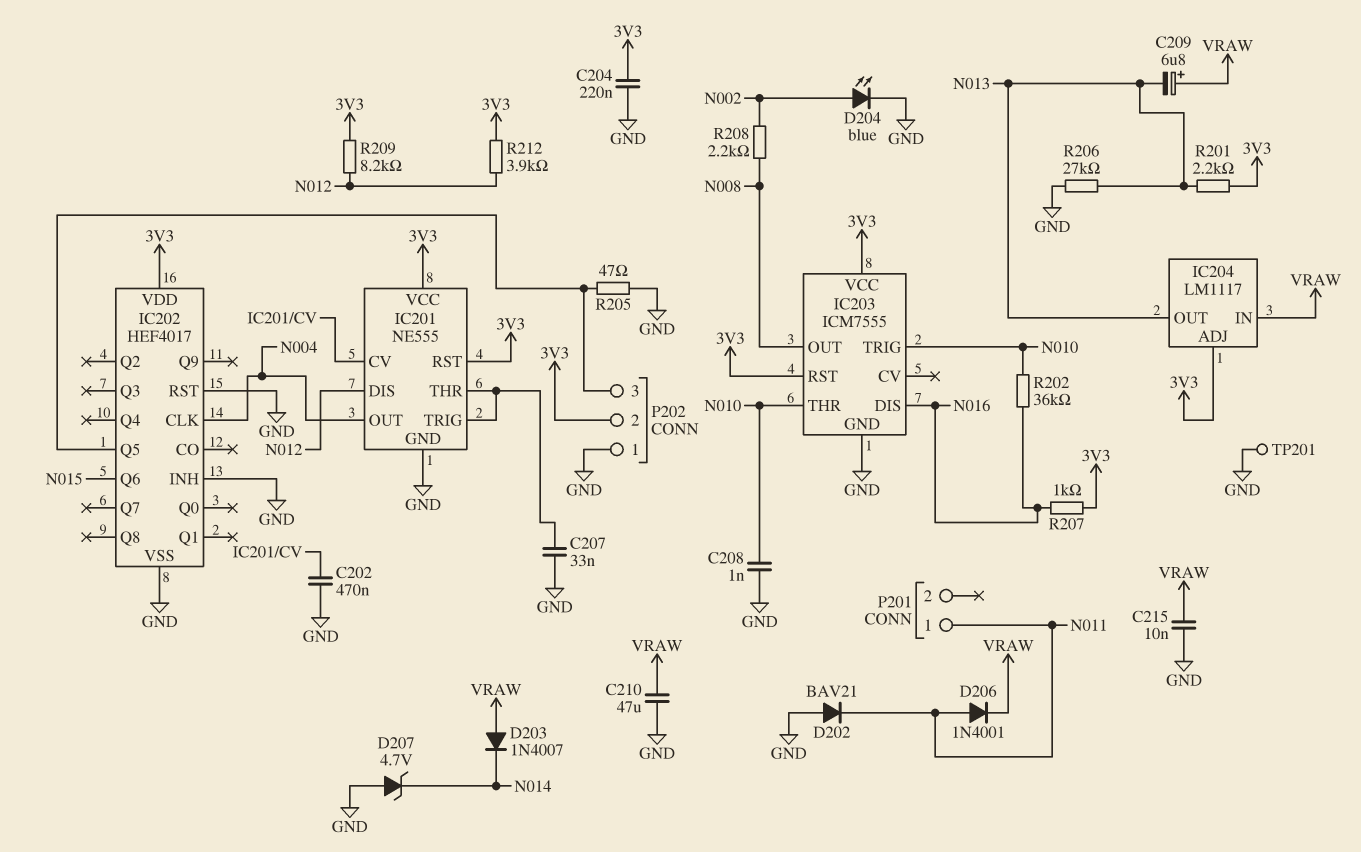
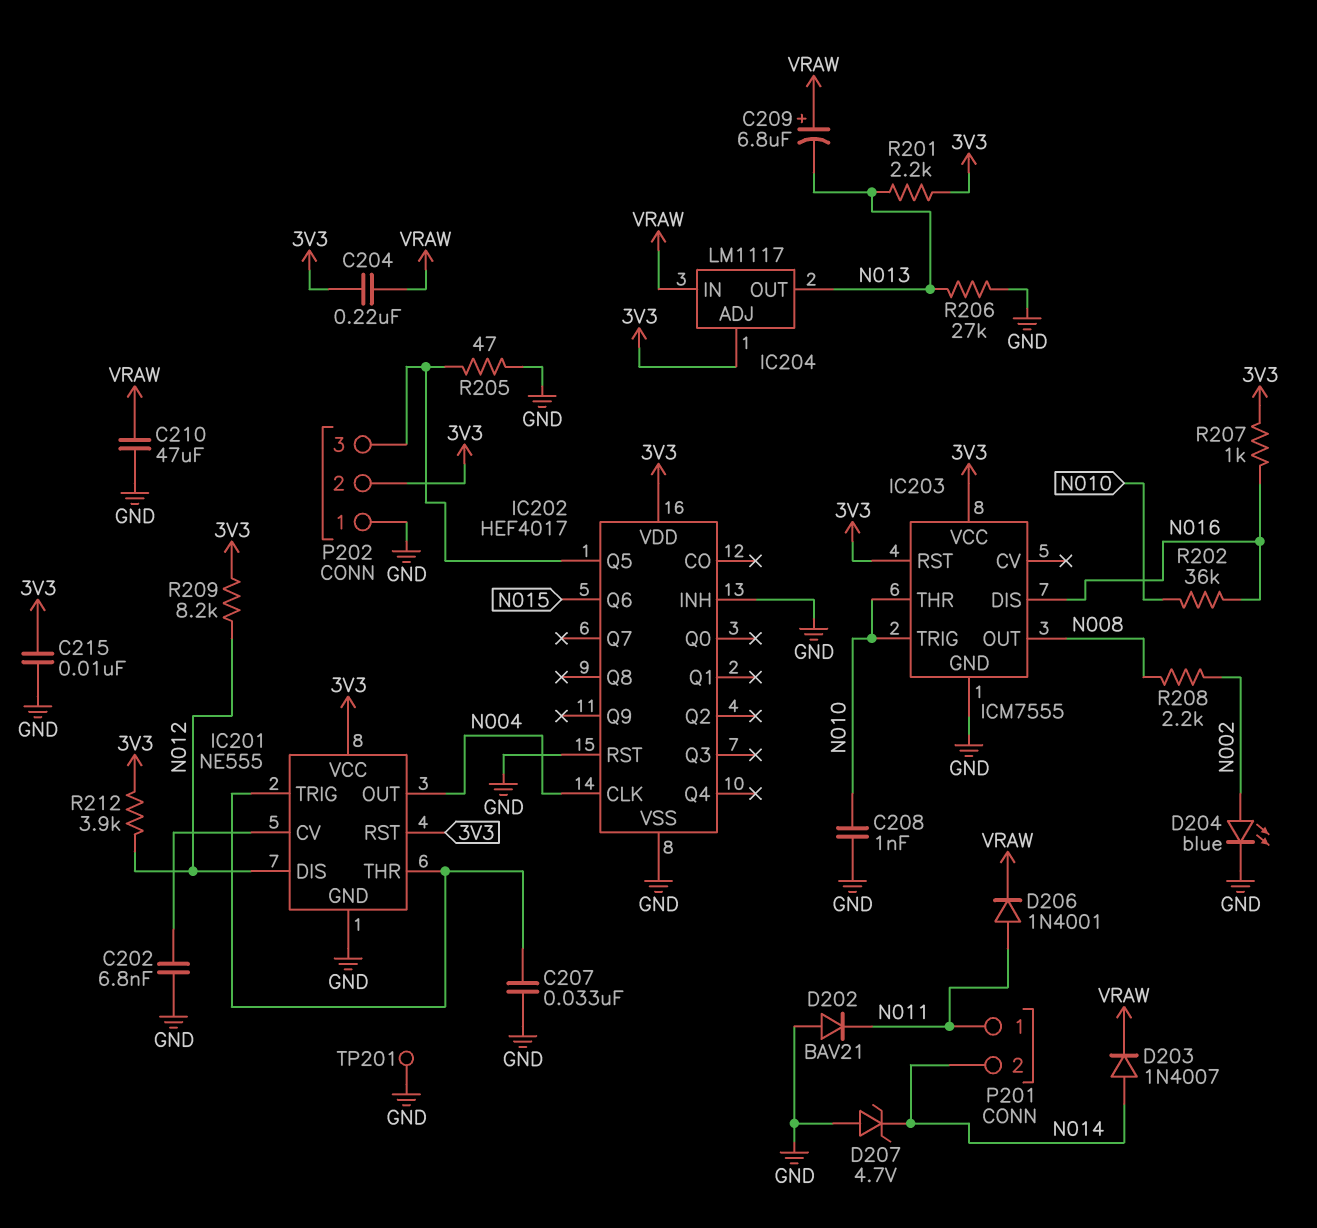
C202: 470nF (GND, IC201/CV) -> 6.8nF (GND, IC201/CV)
C204: 220nF (3V3, GND) -> 220nF (3V3, VRAW)
C215: 10nF (GND, VRAW) -> 10nF (3V3, GND)
D203: diode 1N4007 (A VRAW, K N014) -> diode 1N4007 (A N014, K VRAW)
P201 pin 2: none -> N014

